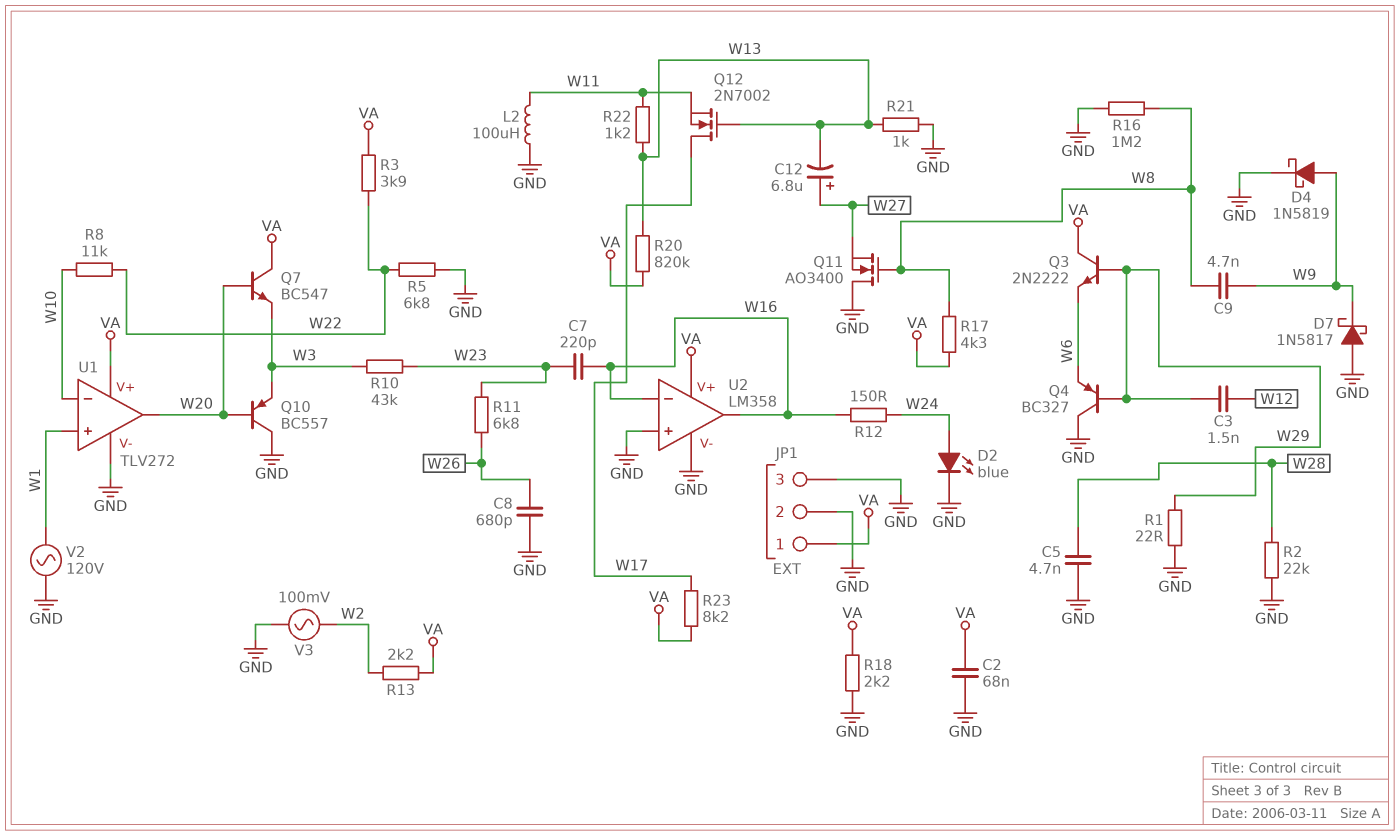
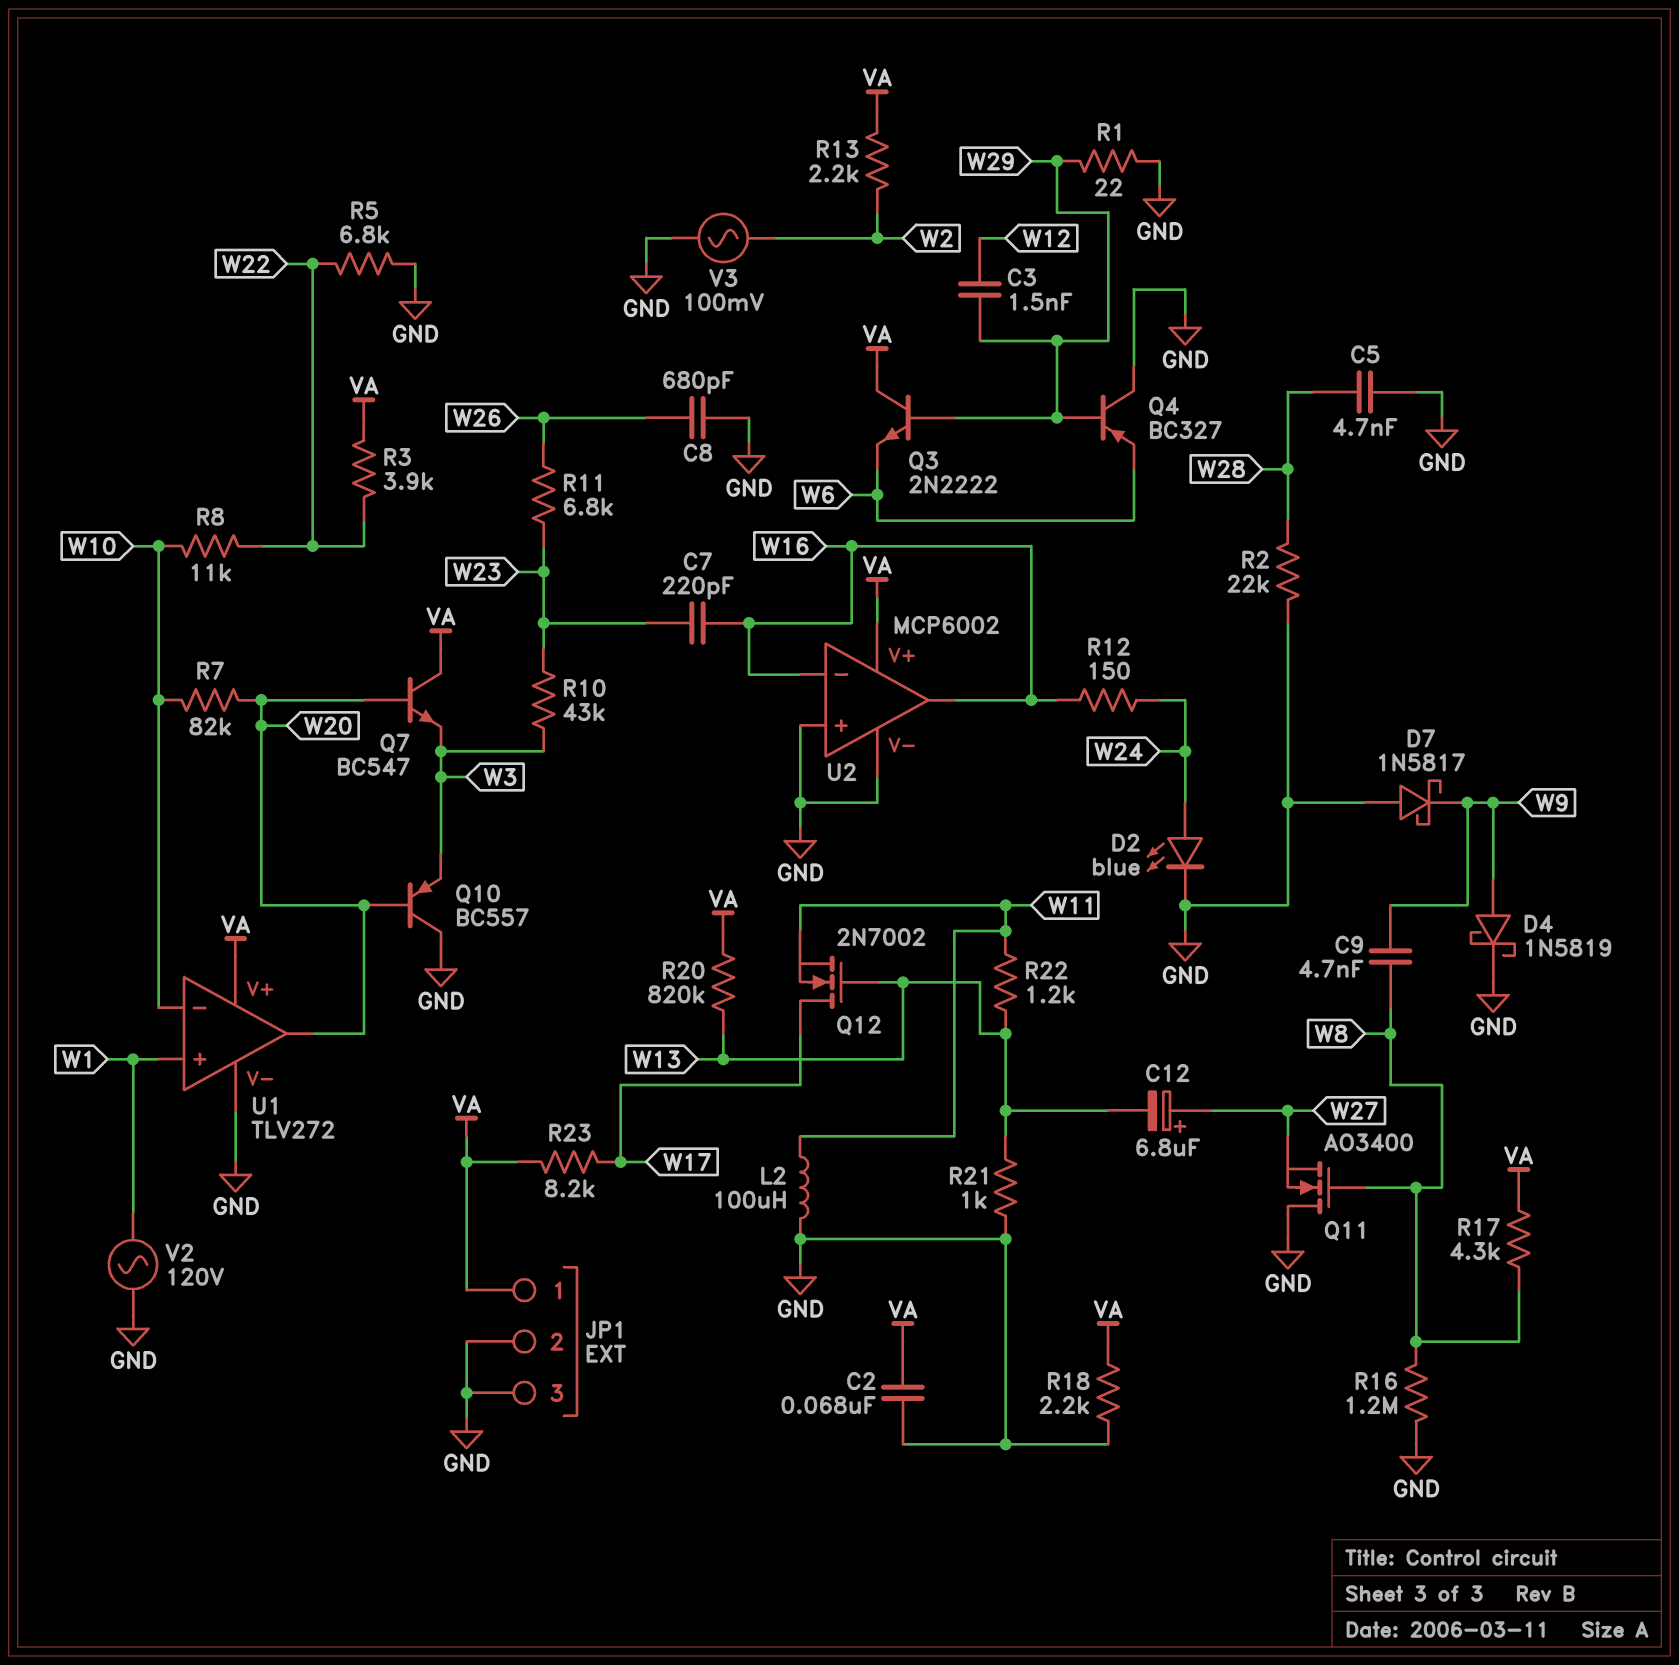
R7: none -> 82k (W10, W20)
U2: LM358 -> MCP6002

